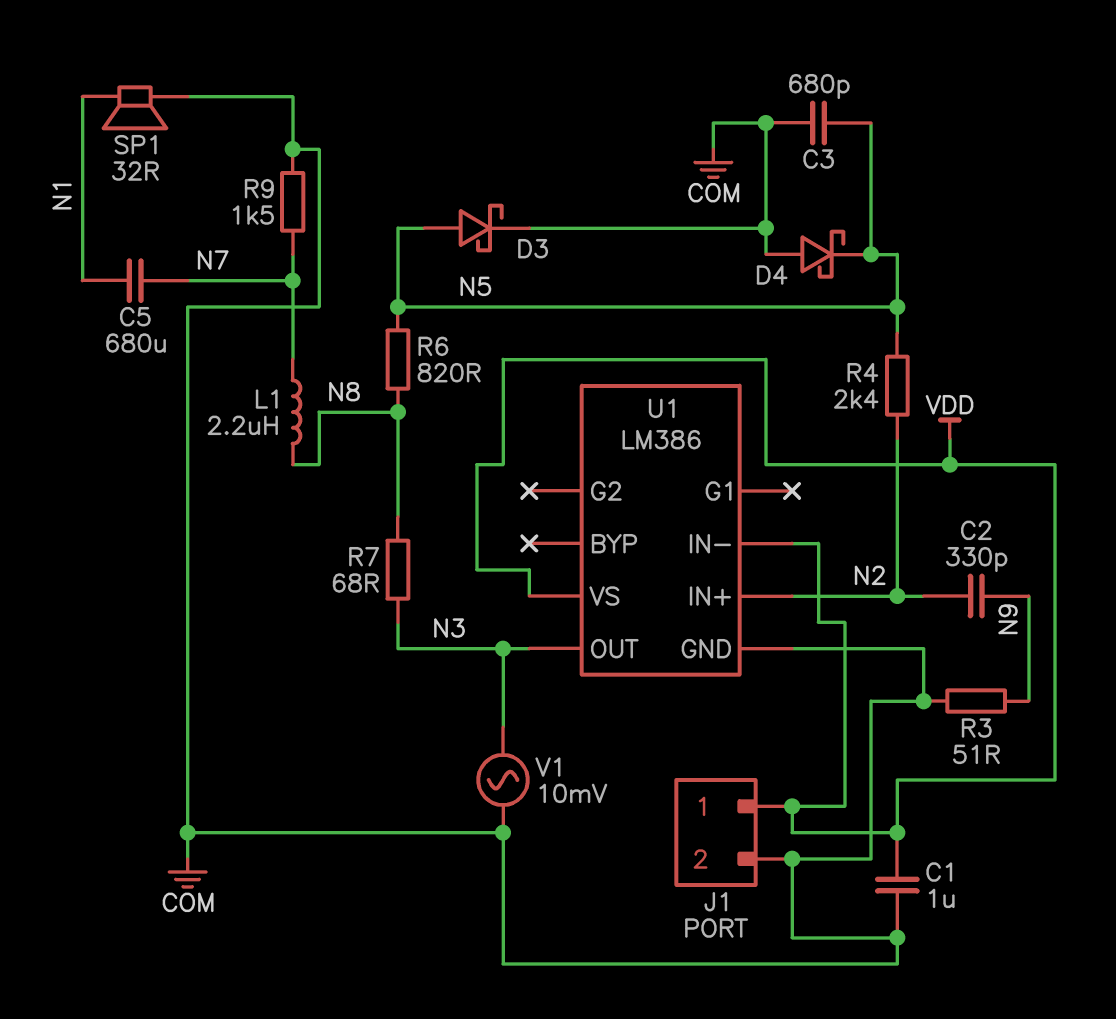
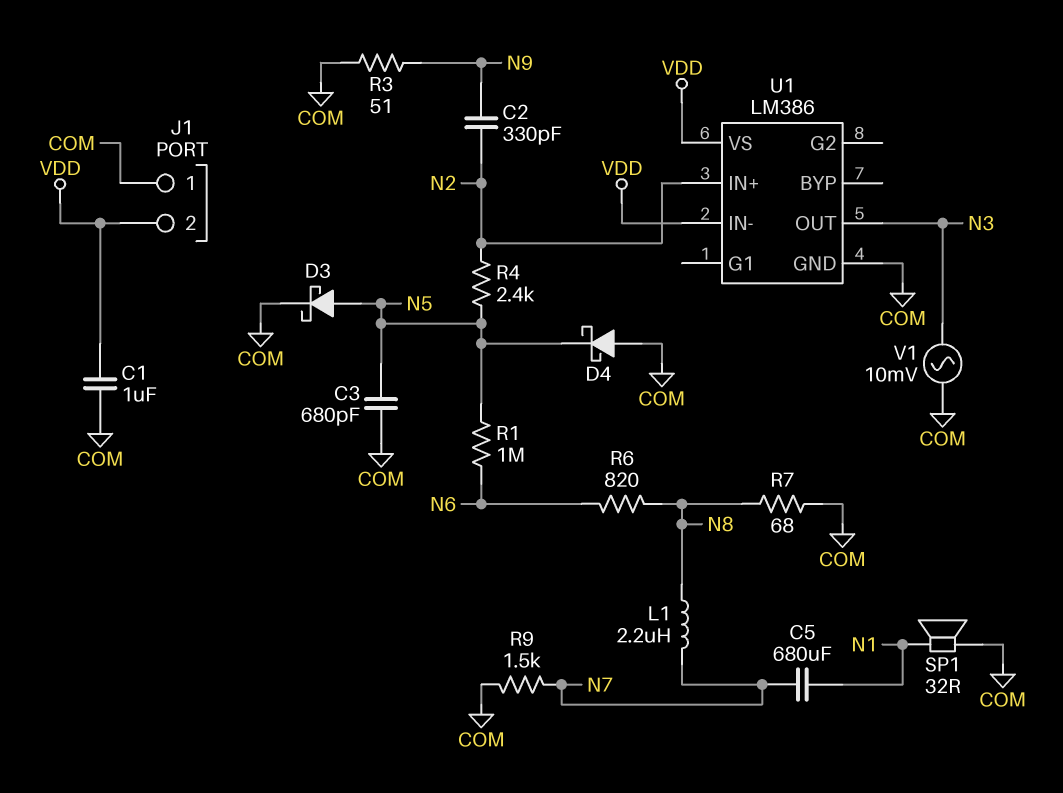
J1 pin 1: VDD -> COM
J1 pin 2: COM -> VDD
R1: none -> 1M (N5, N6)
R6: 820 (N5, N8) -> 820 (N6, N8)
R7: 68 (N3, N8) -> 68 (COM, N8)

